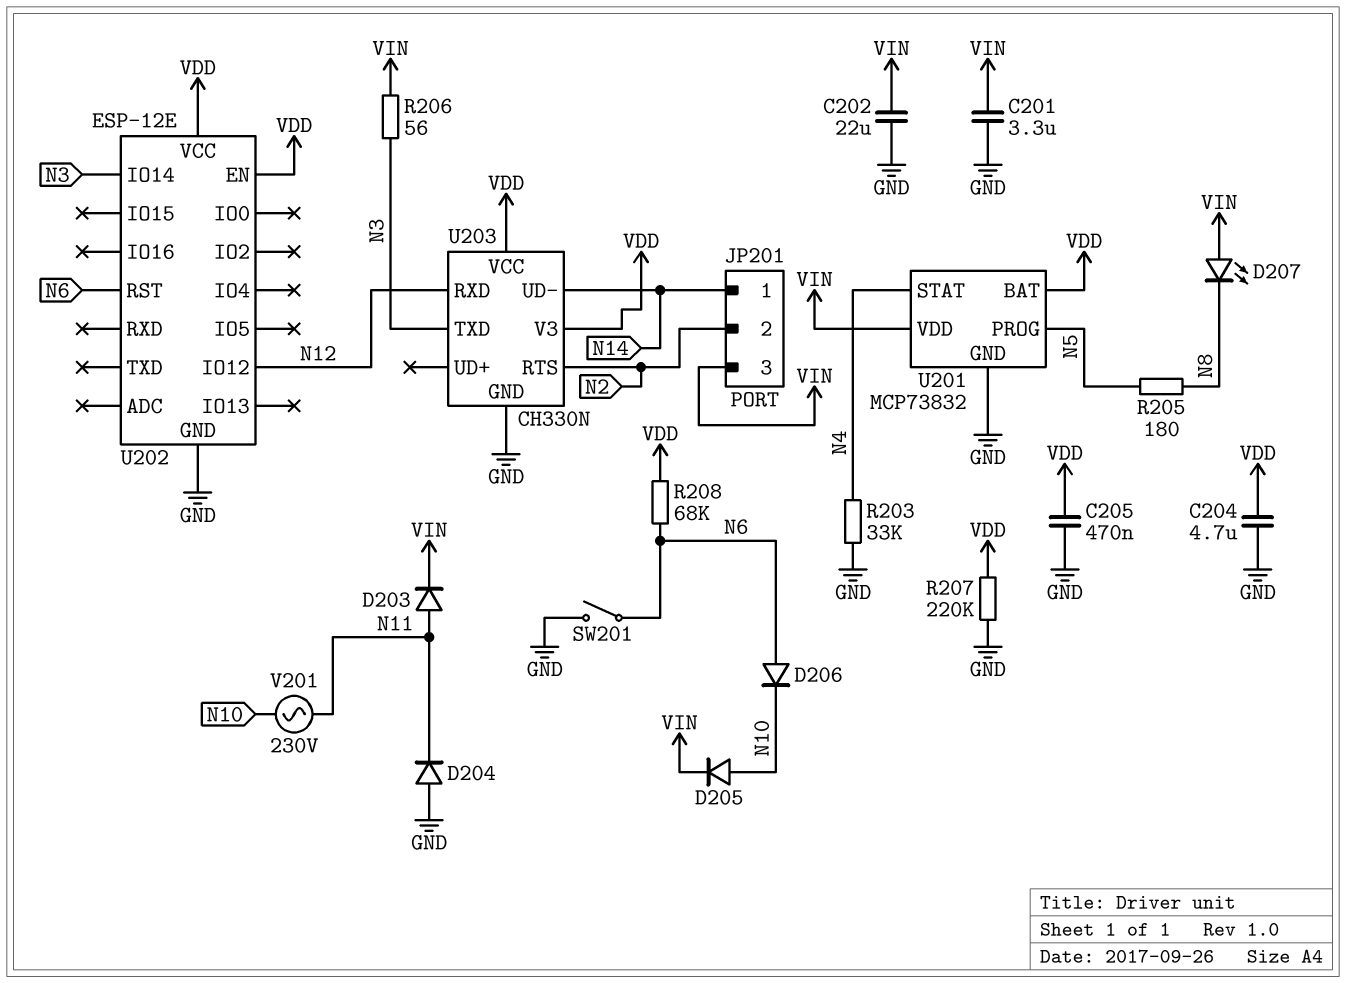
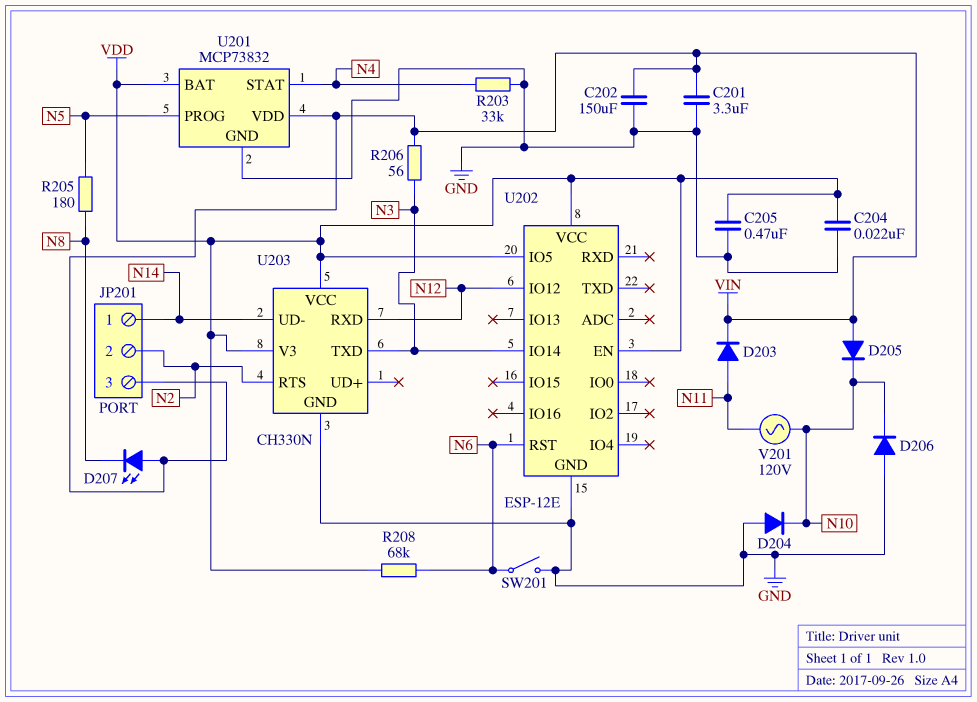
C202: 22uF (GND, VIN) -> 150uF (GND, VIN)
C204: 4.7uF (GND, VDD) -> 22nF (GND, VDD)
D204: diode (A GND, K N11) -> diode (A GND, K N10)
D205: diode (A N10, K VIN) -> diode (A VIN, K N10)
D206: diode (A N6, K N10) -> diode (A GND, K N10)
R207: 220k (GND, VDD) -> none
U202 pin IO5: none -> VDD
V201: AC 230V (N10, N11) -> AC 120V (N10, N11)

